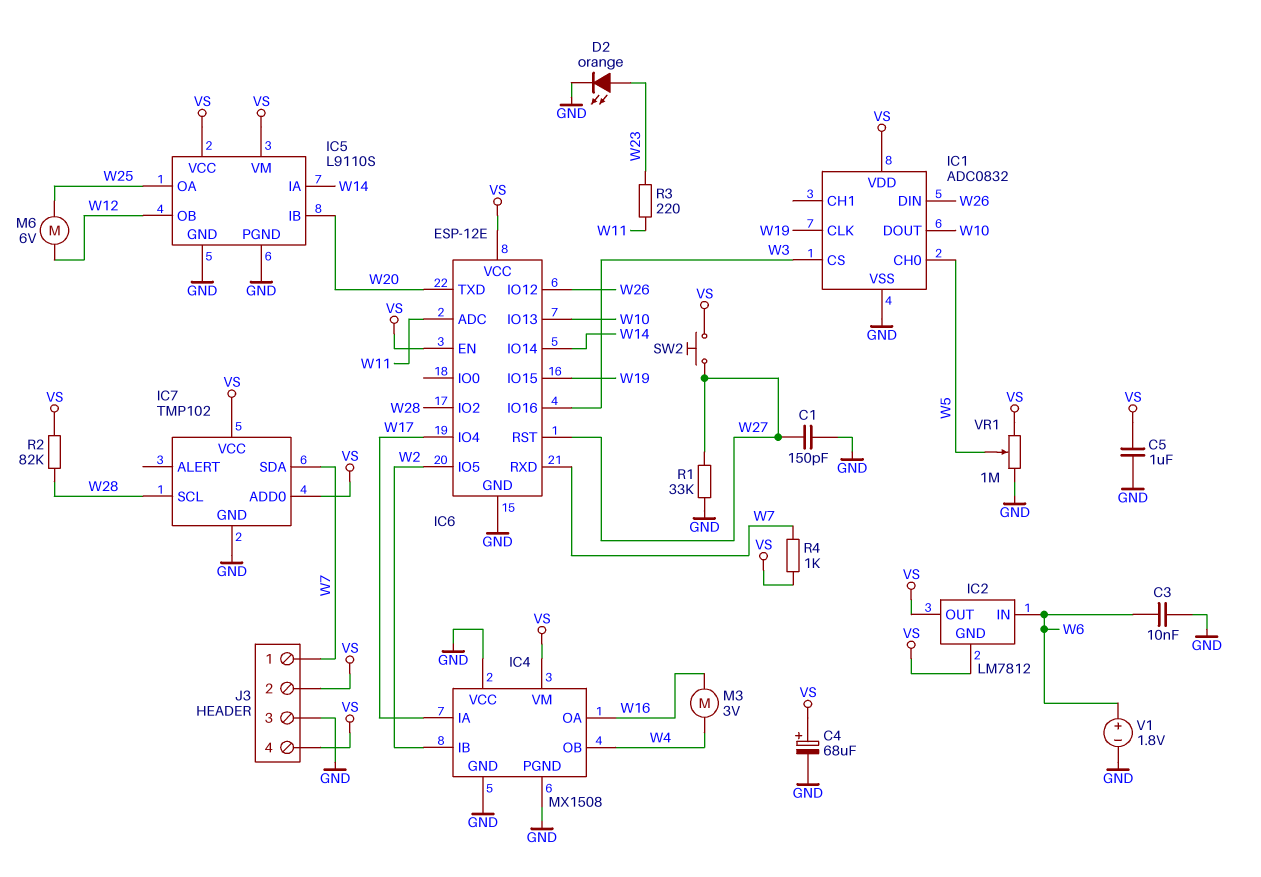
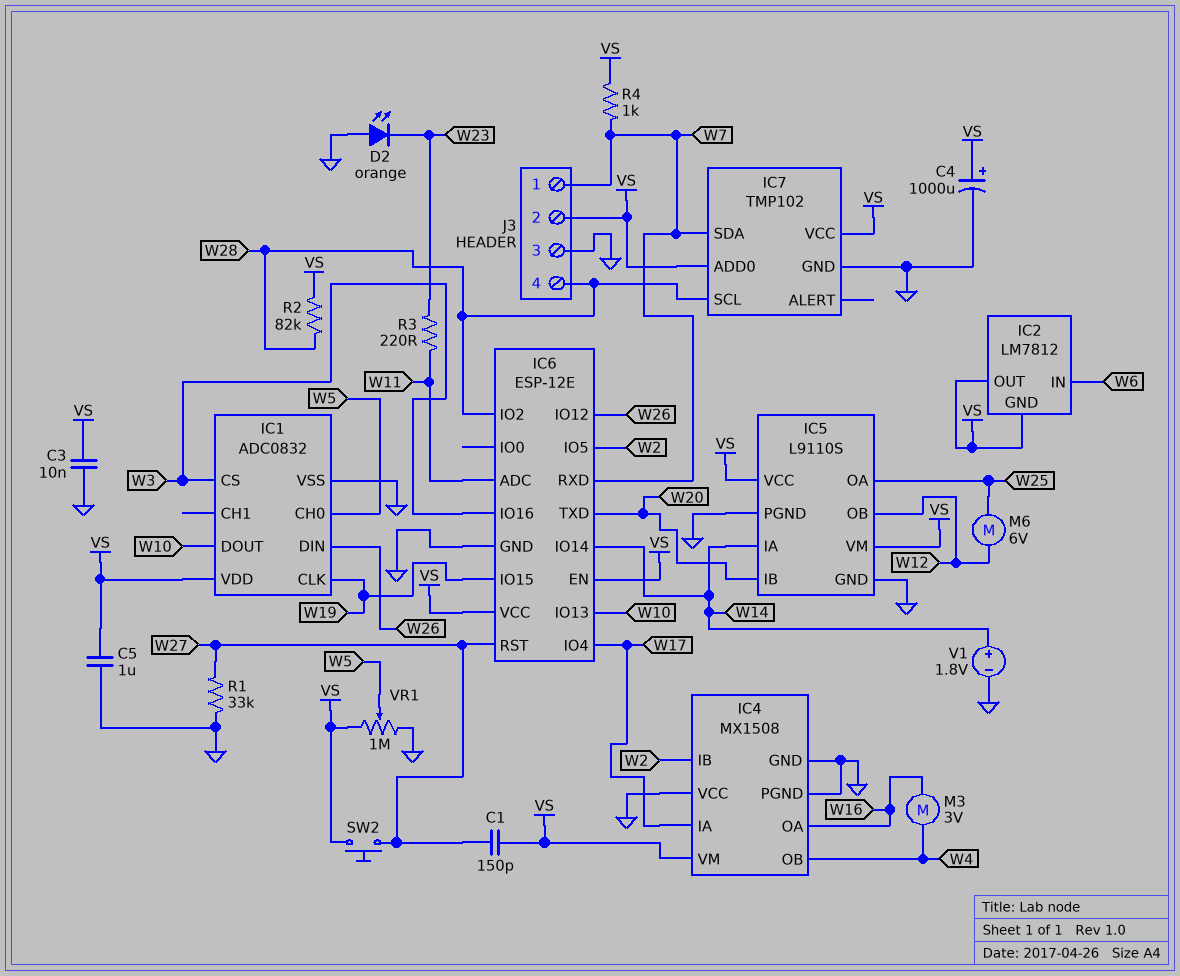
C1: 150pF (GND, W27) -> 150pF (VS, W27)
C3: 10nF (GND, W6) -> 10nF (GND, VS)
C4: 68uF (plus VS, minus GND) -> 1000uF (plus VS, minus GND)
D2: LED orange (A W23, K GND) -> LED orange (A GND, K W23)
J3 pin 4: VS -> W28
V1: 1.8V (plus W6, minus GND) -> 1.8V (plus W14, minus GND)

